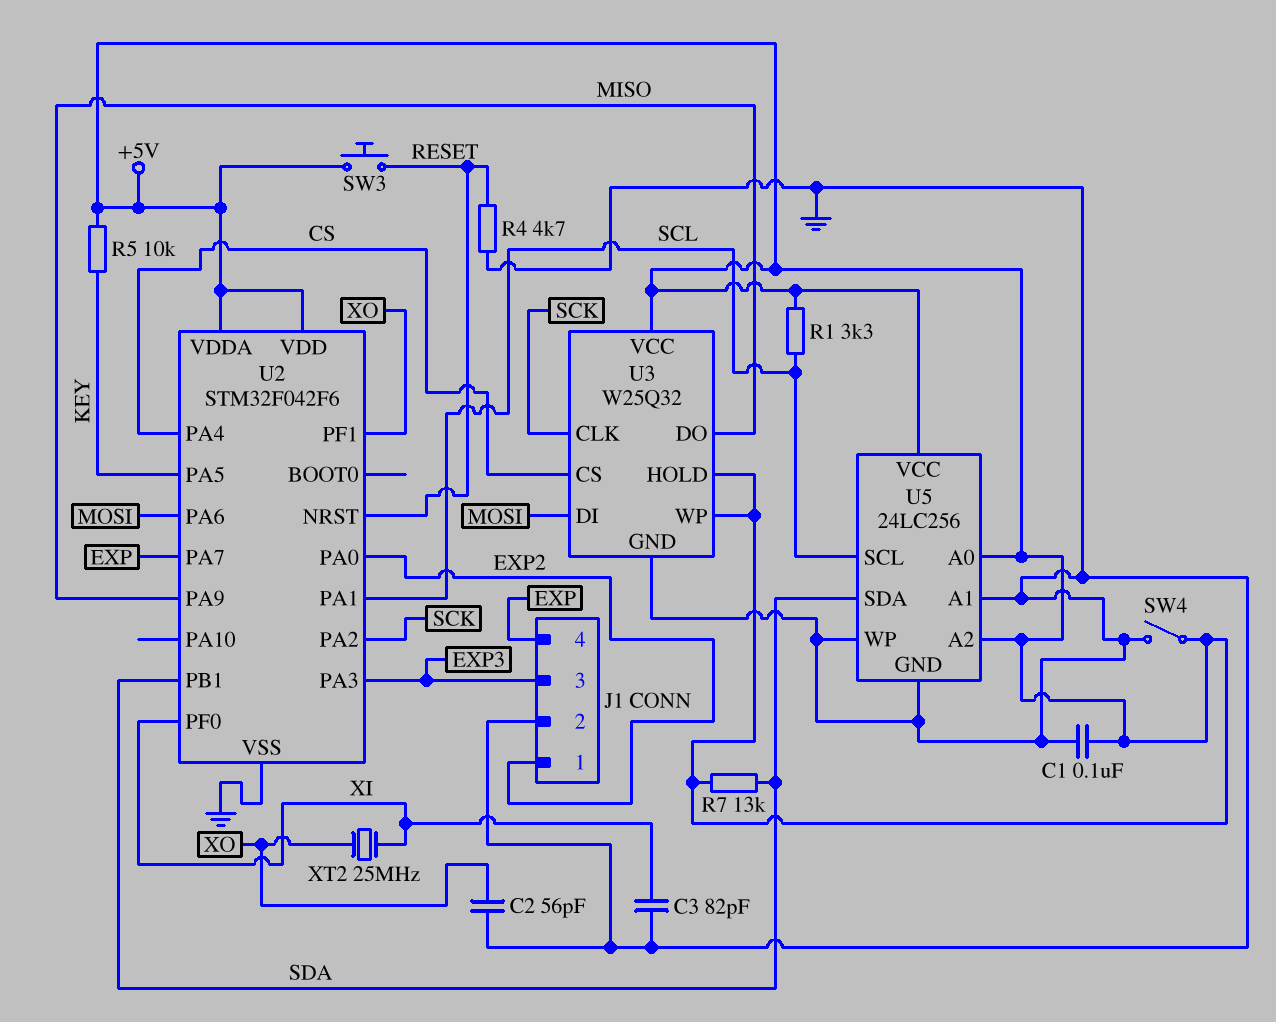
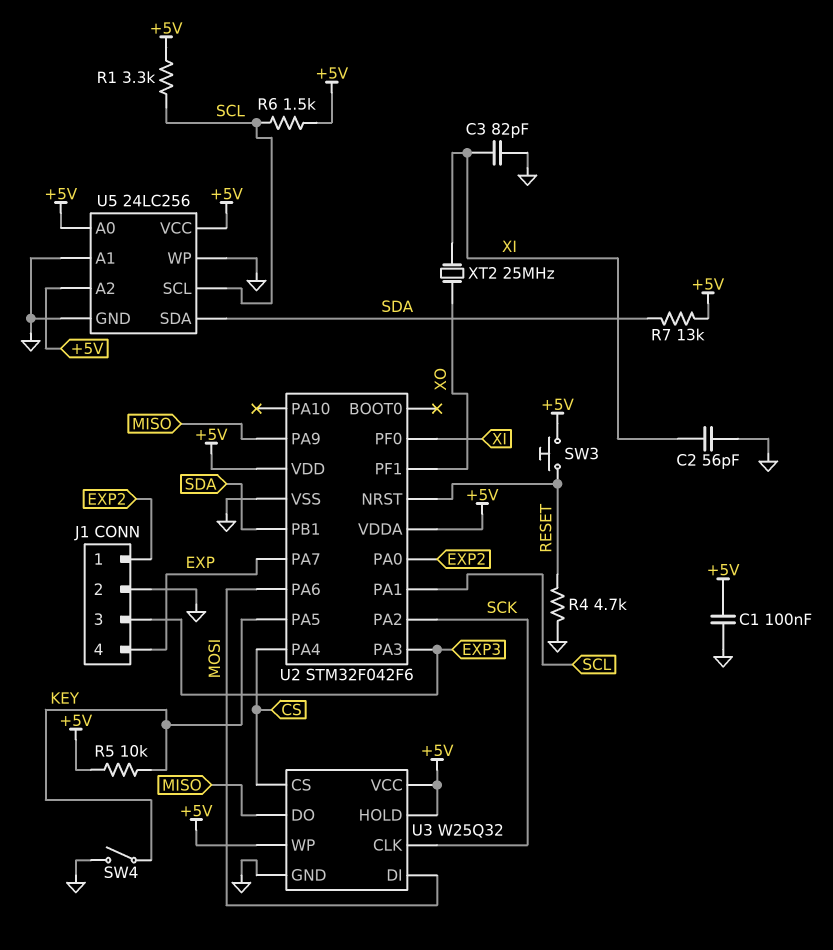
C2: 56pF (GND, XO) -> 56pF (GND, XI)
R6: none -> 1.5k (+5V, SCL)
SW4: switch (+5V, GND) -> switch (GND, KEY)

